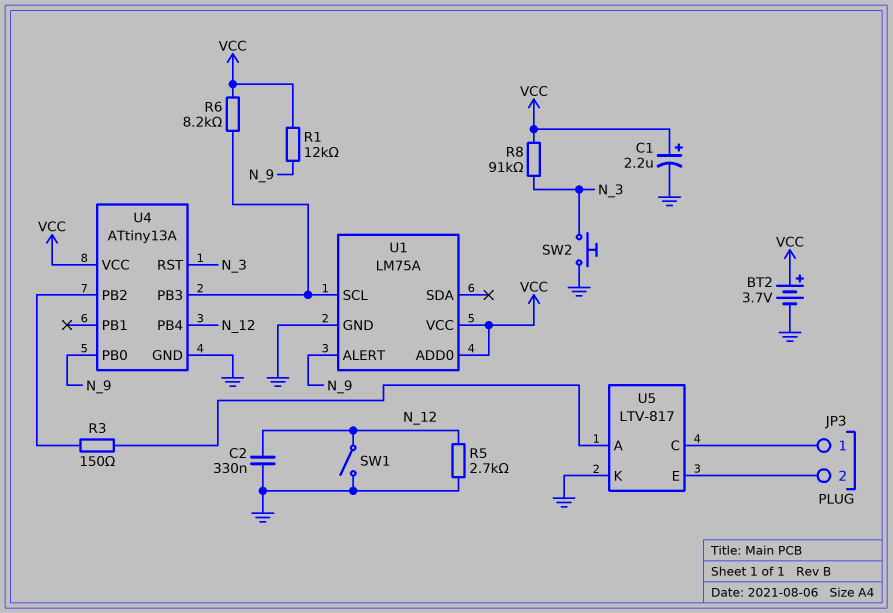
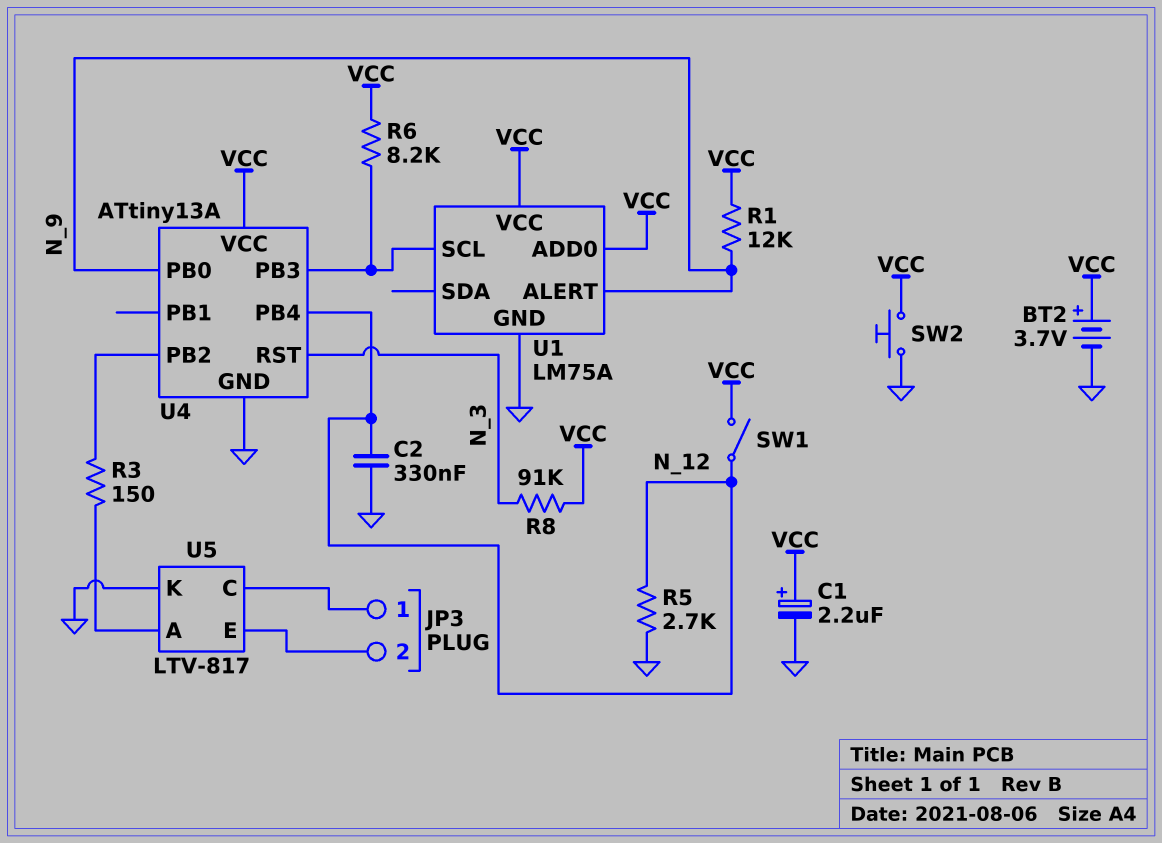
SW1: switch (GND, N_12) -> switch (N_12, VCC)
SW2: button (GND, N_3) -> button (GND, VCC)

